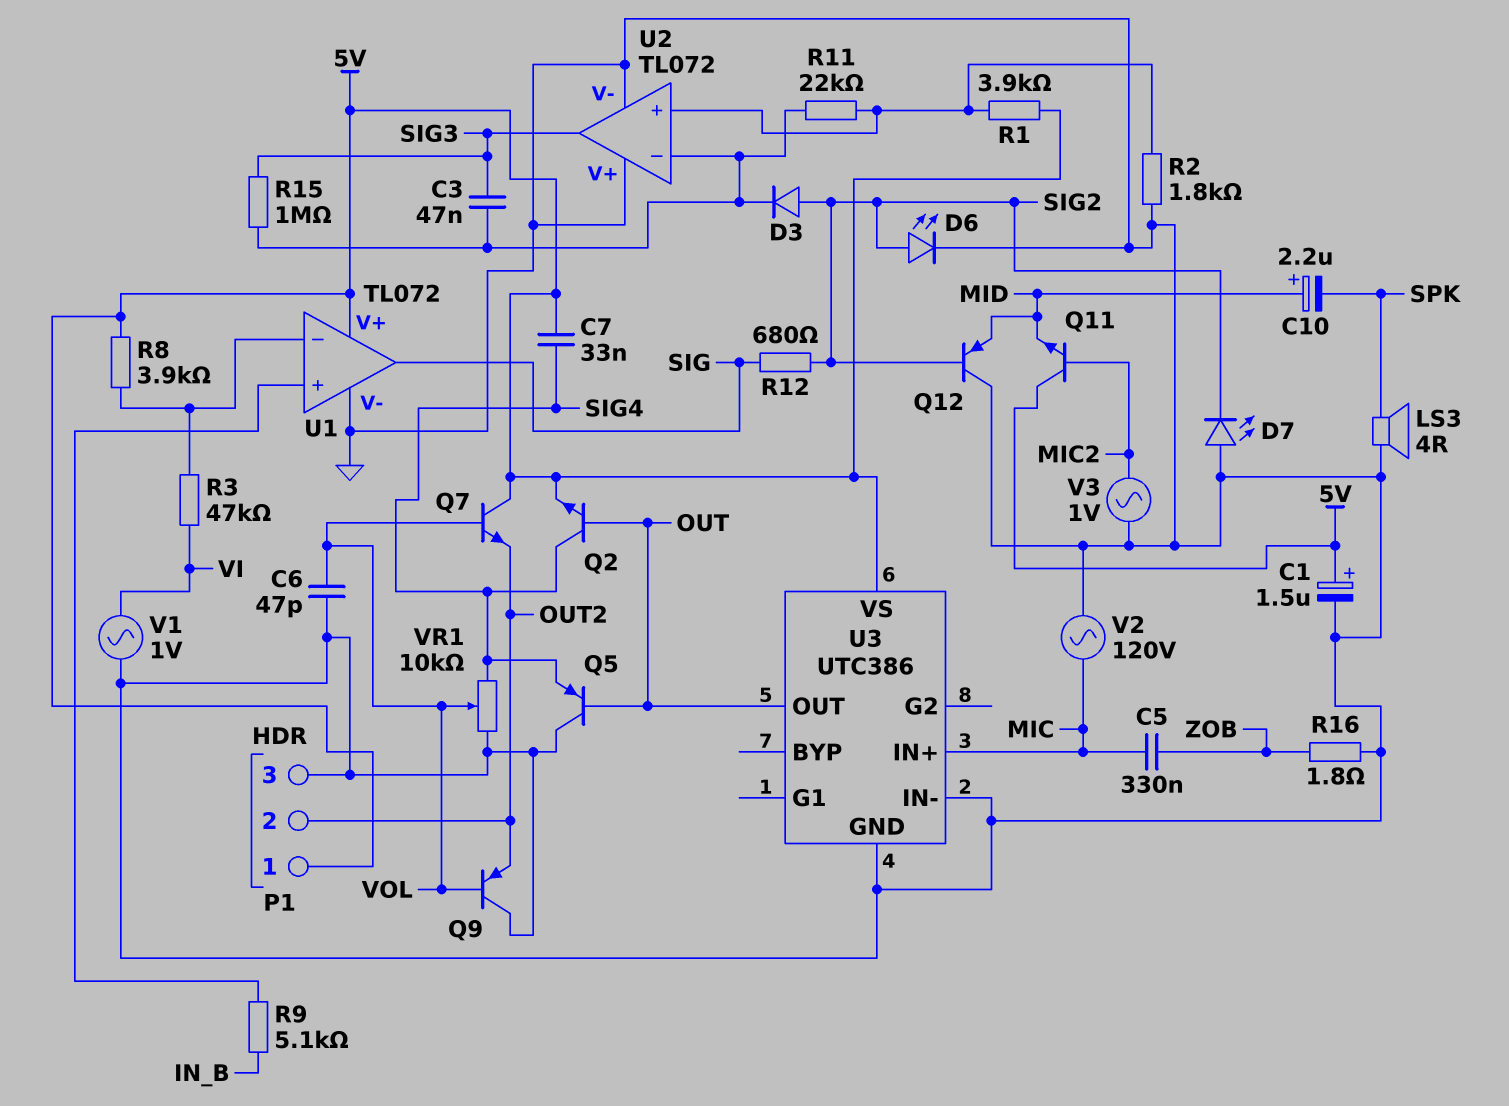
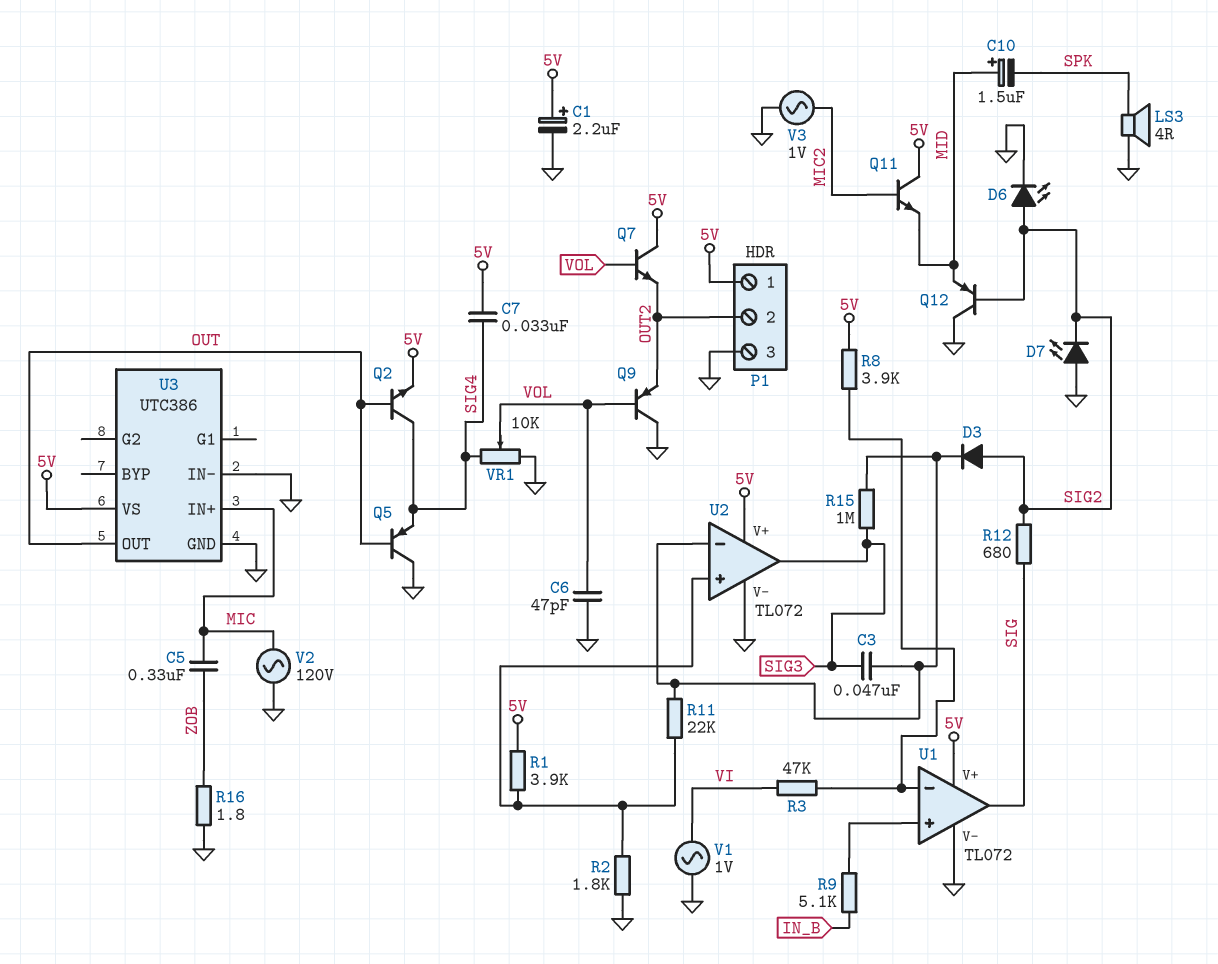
C1: 1.5uF (plus 5V, minus GND) -> 2.2uF (plus 5V, minus GND)
C10: 2.2uF (plus MID, minus SPK) -> 1.5uF (plus MID, minus SPK)
U2 pin V+: GND -> 5V

